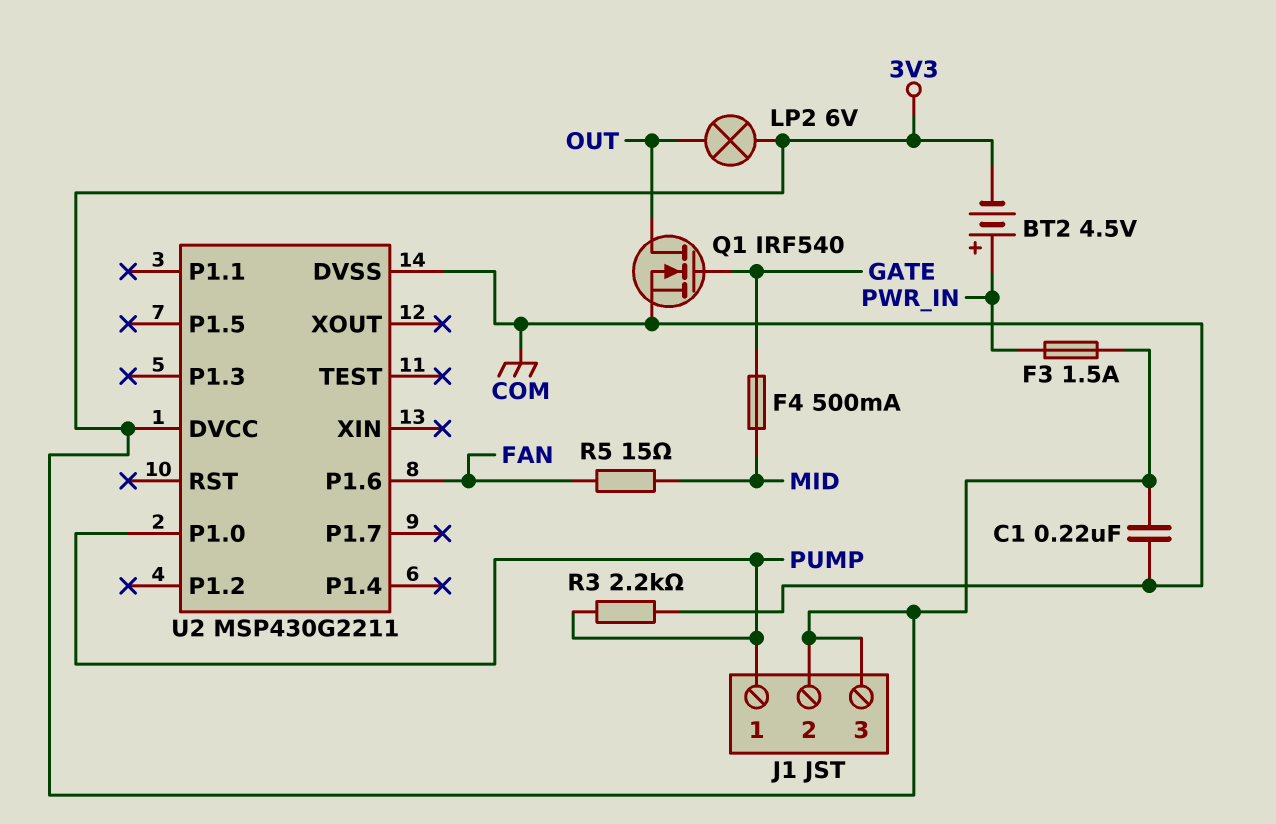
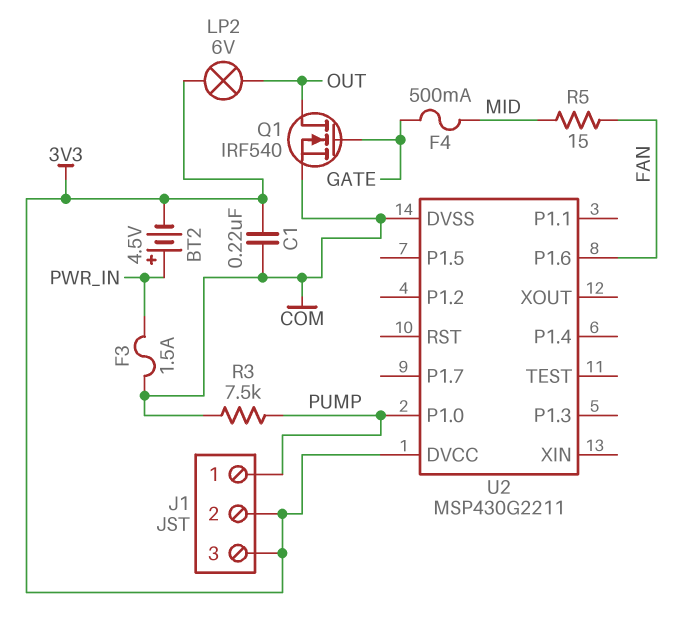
F3: 1.5A (3V3, PWR_IN) -> 1.5A (COM, PWR_IN)
R3: 2.2k (COM, PUMP) -> 7.5k (COM, PUMP)

